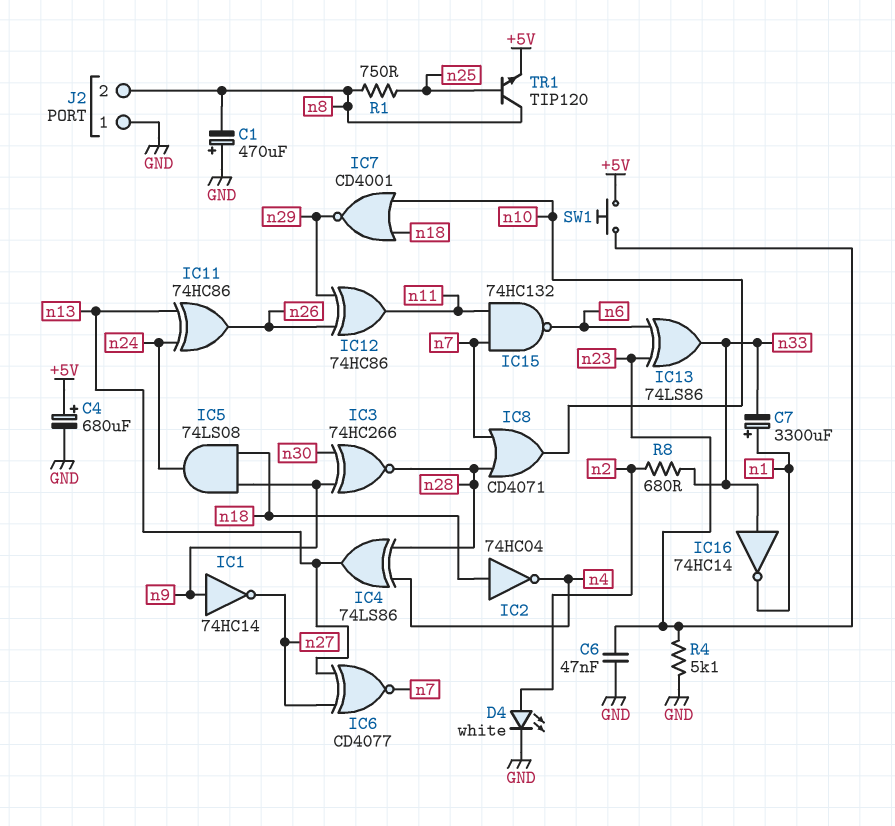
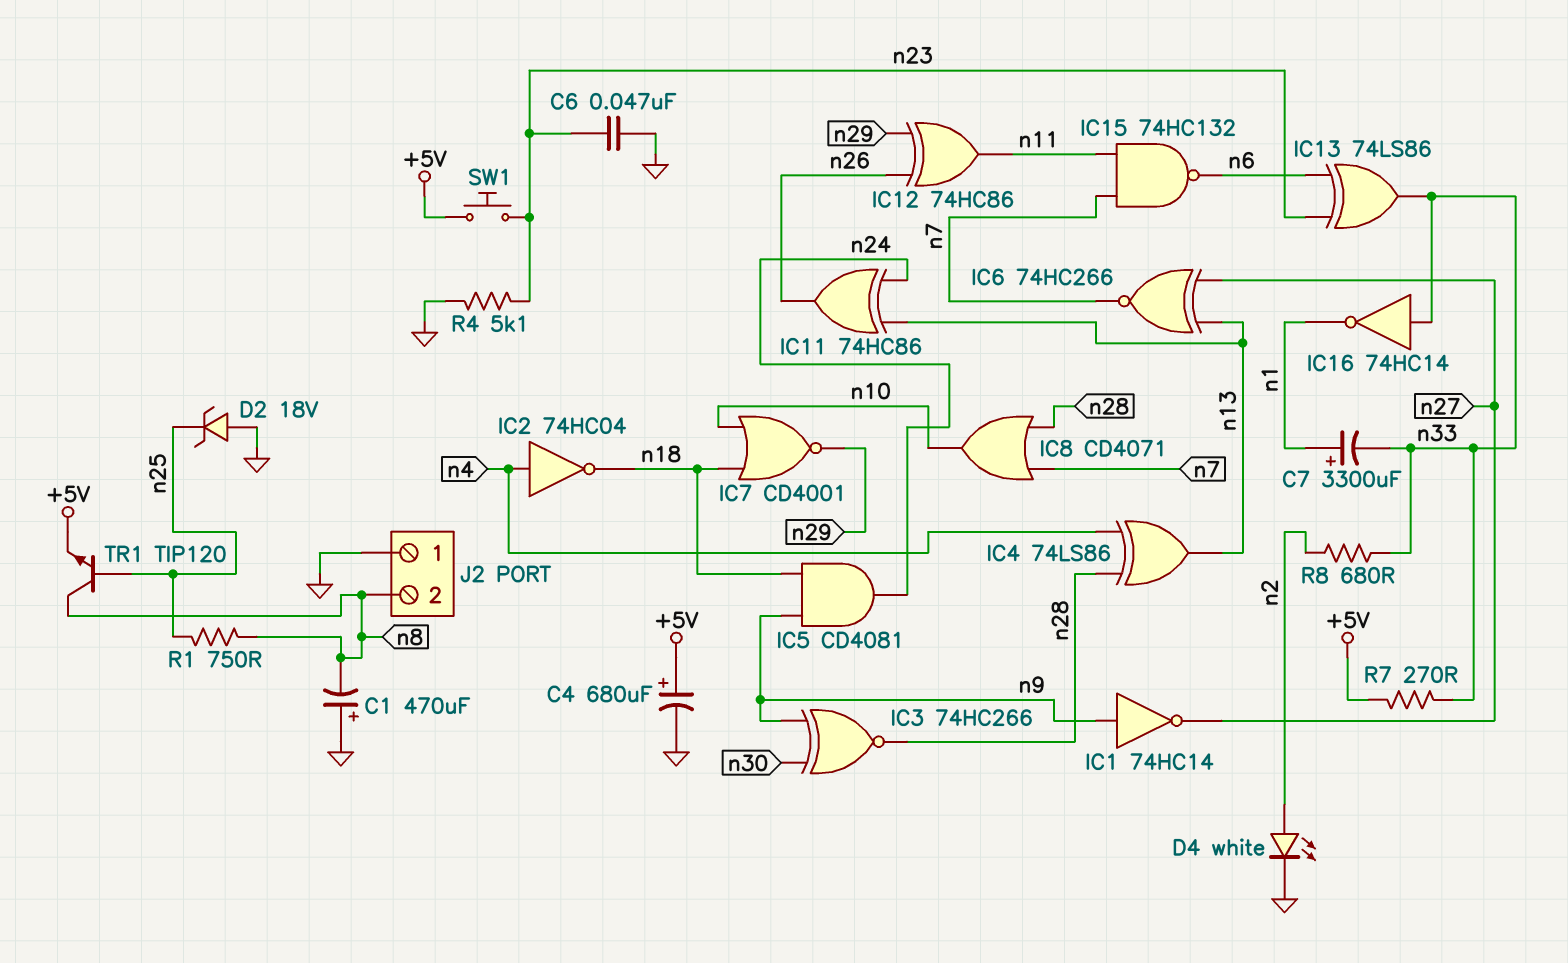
D2: none -> zener 18V (A GND, K n25)
IC2: NOT 74HC04 (in n18, out n4) -> NOT 74HC04 (in n4, out n18)
IC5: AND 74LS08 (in n9, in n18, out n24) -> AND CD4081 (in n9, in n18, out n24)
IC6: XNOR CD4077 (in n13, in n27, out n7) -> XNOR 74HC266 (in n13, in n27, out n7)
R7: none -> 270 (+5V, n33)

